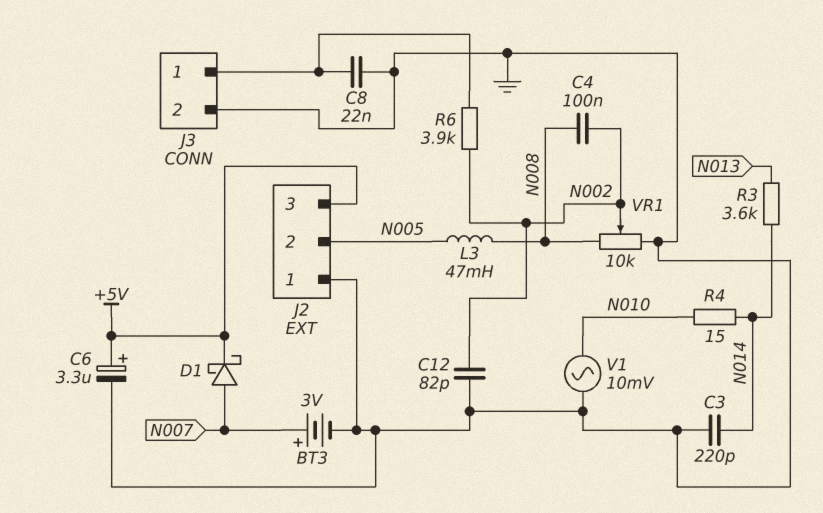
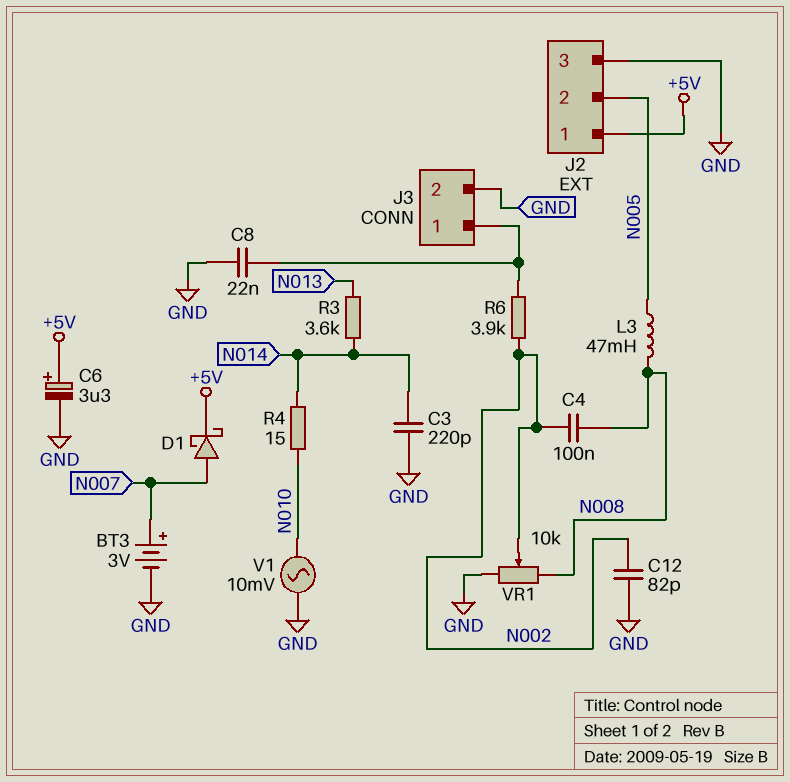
J2 pin 1: GND -> +5V
J2 pin 3: +5V -> GND

